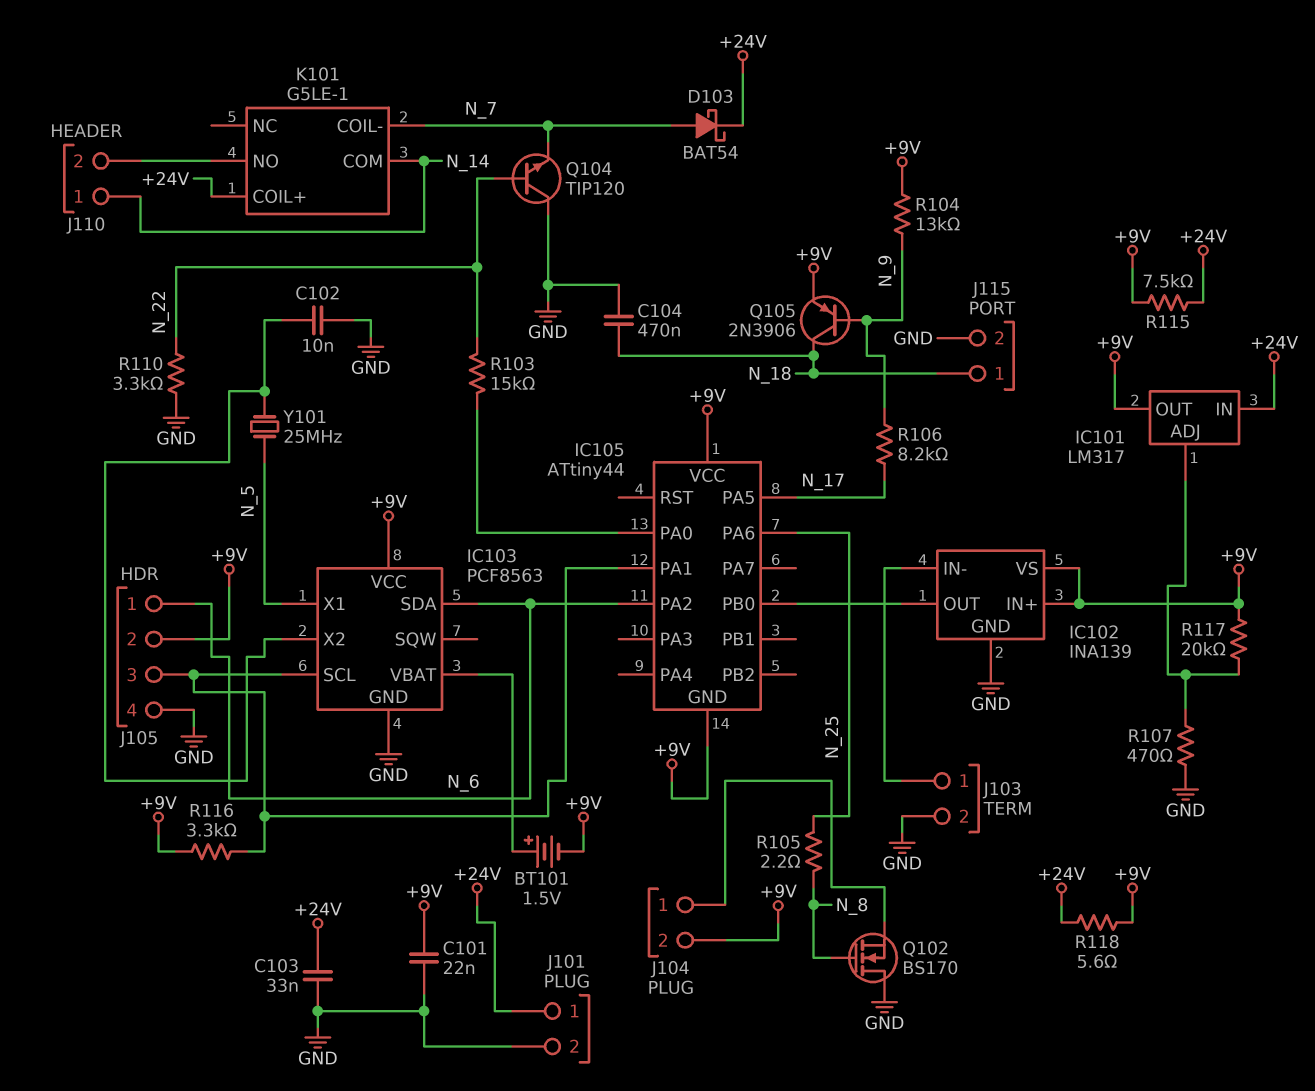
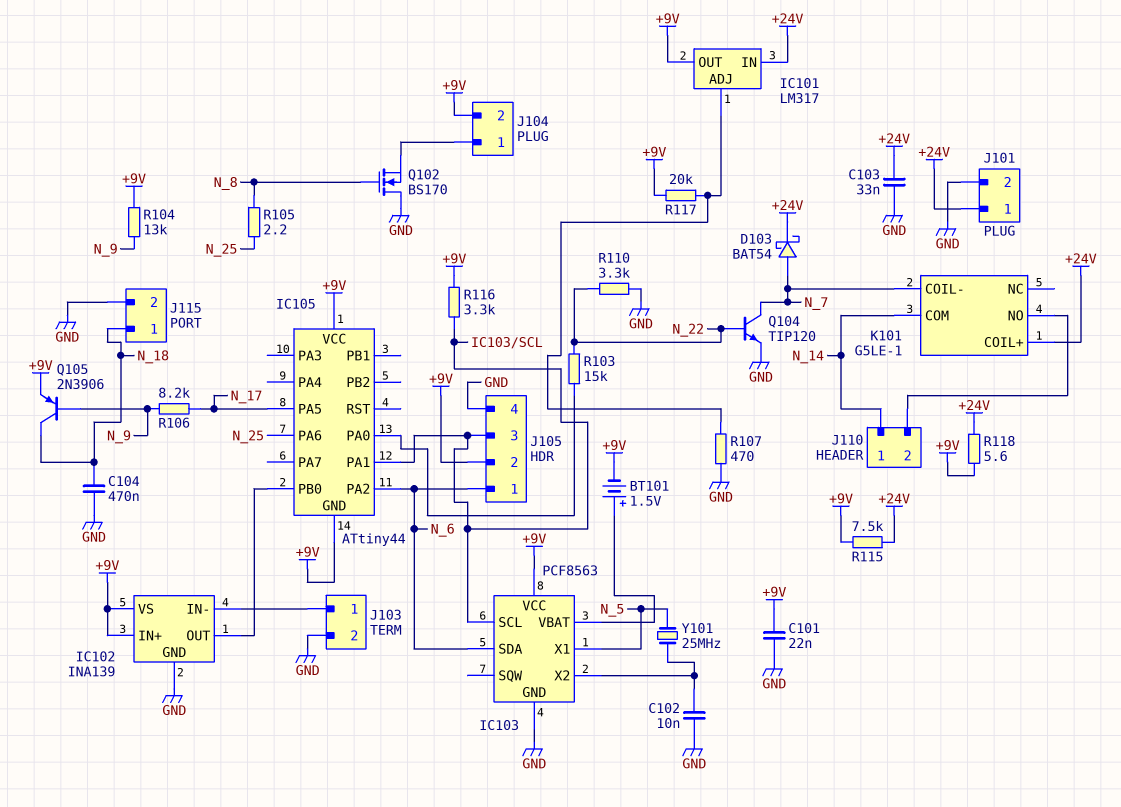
Q104: NPN TIP120 (B N_22, C GND, E N_7) -> NPN TIP120 (B N_22, C N_7, E GND)

